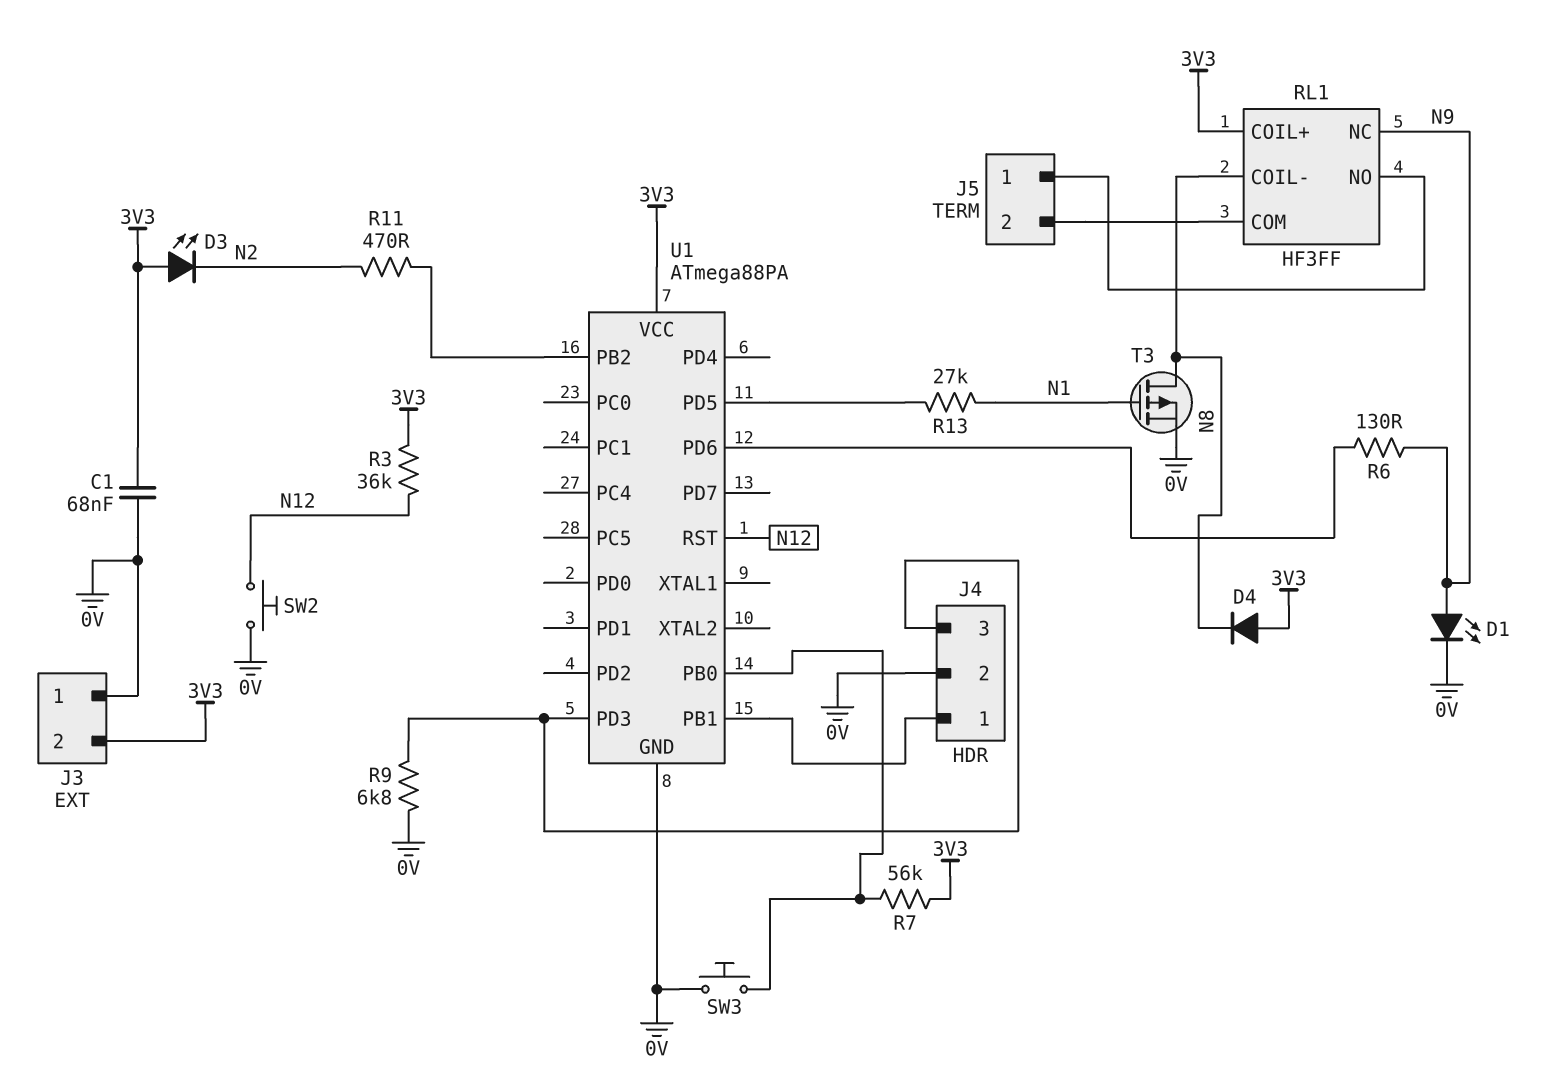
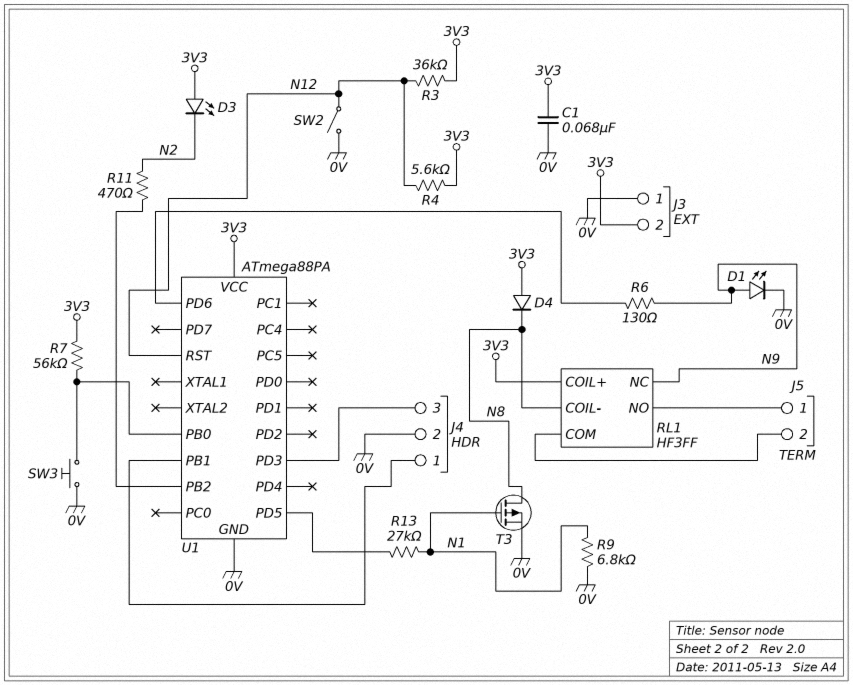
R4: none -> 5.6k (3V3, N12)
R9: 6.8k (0V, J4/3) -> 6.8k (0V, N1)
SW2: button (0V, N12) -> switch (0V, N12)

